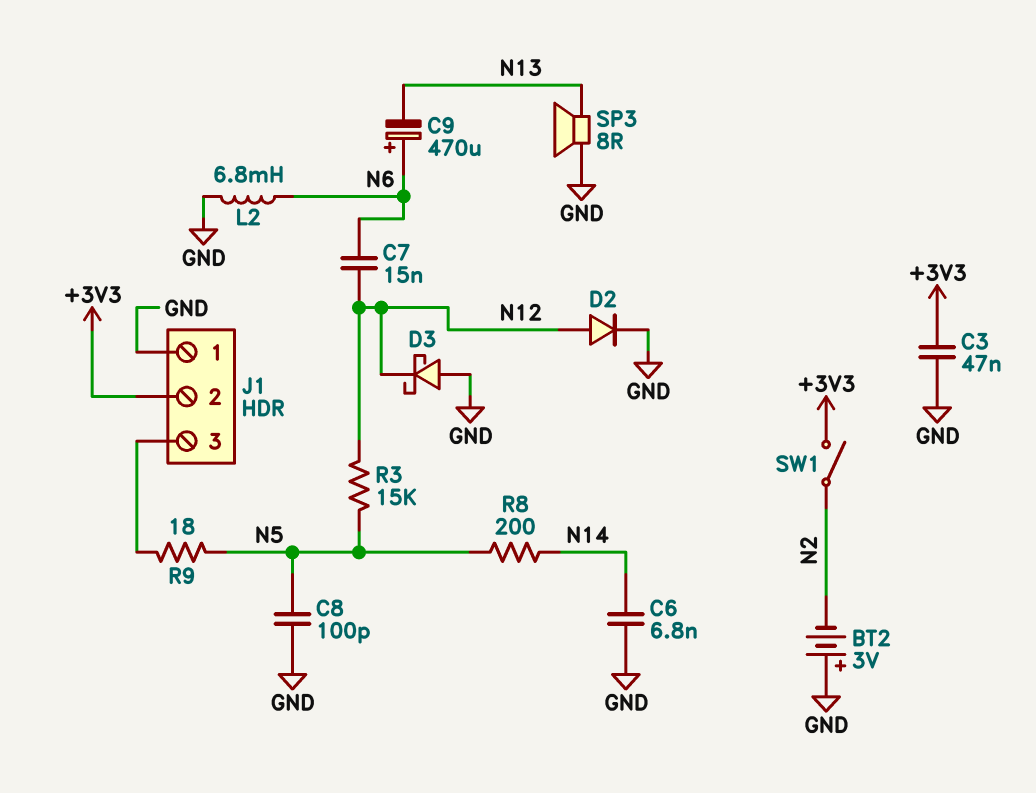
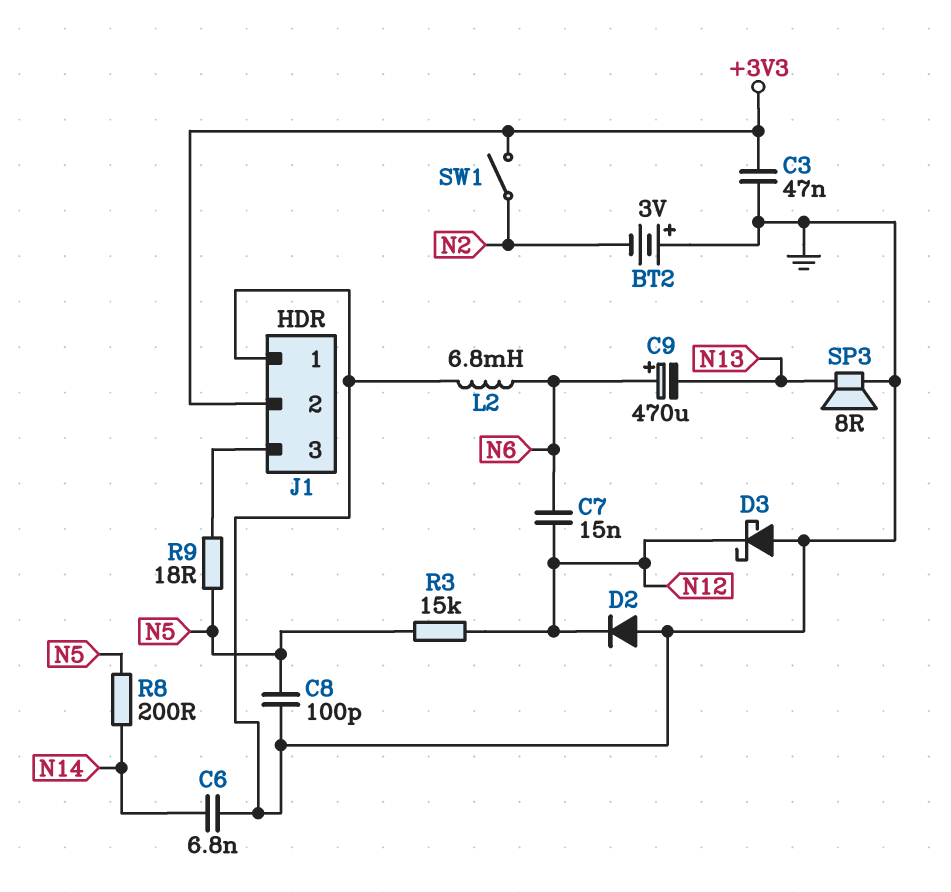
D2: diode (A N12, K GND) -> diode (A GND, K N12)

